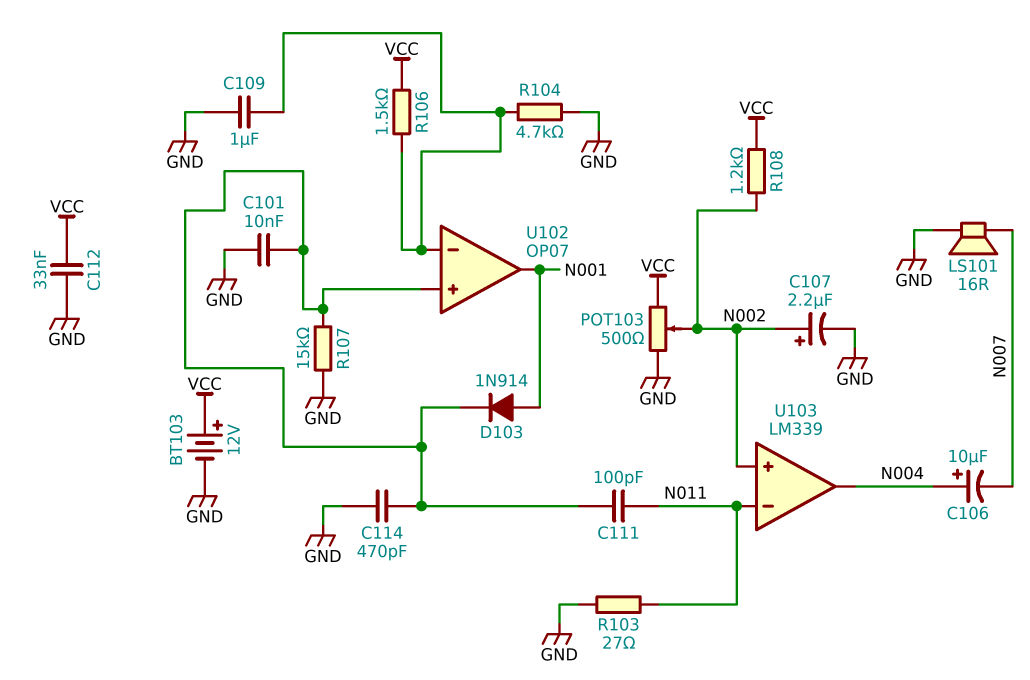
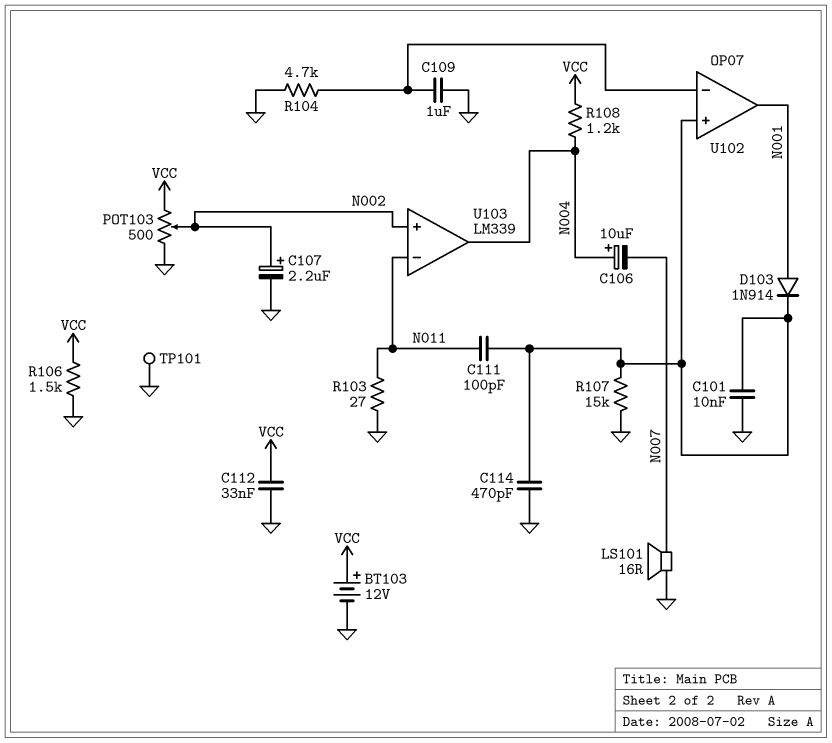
R106: 1.5k (U102/in-, VCC) -> 1.5k (GND, VCC)
R108: 1.2k (N002, VCC) -> 1.2k (N004, VCC)
TP101: none -> test point (GND)

